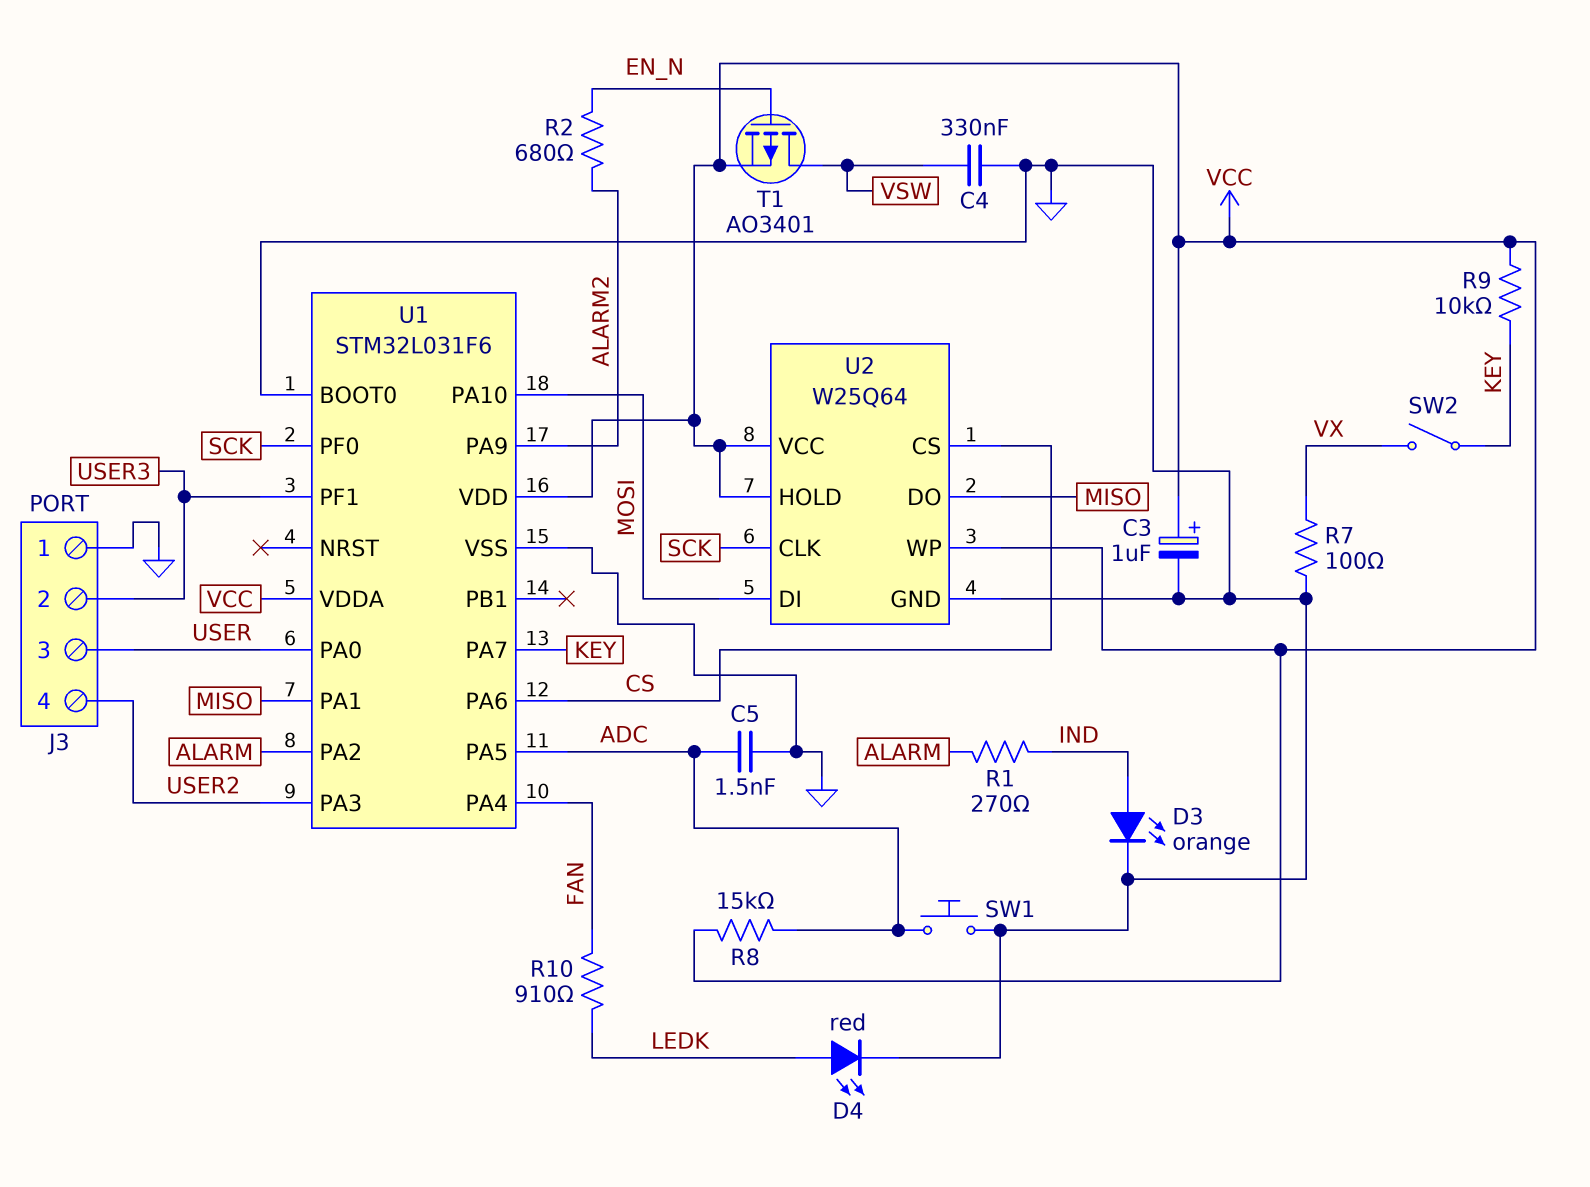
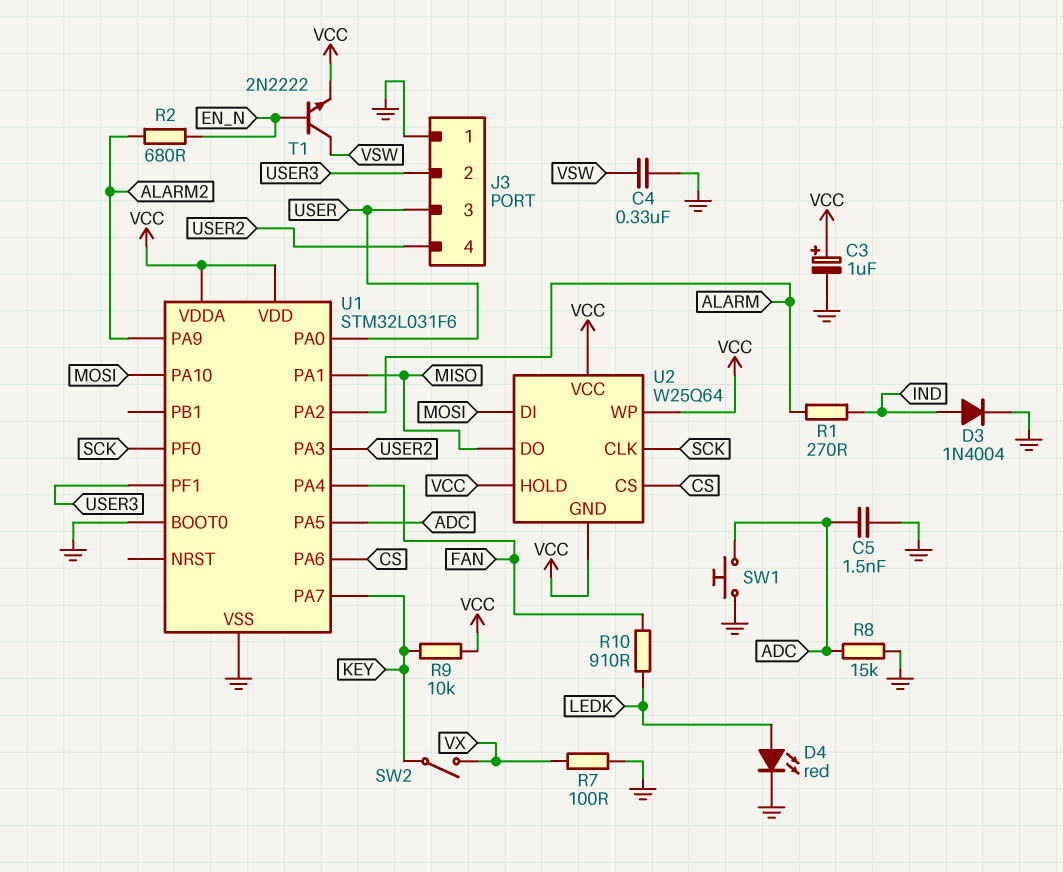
D3: LED orange (A IND, K GND) -> diode 1N4004 (A IND, K GND)
R8: 15k (ADC, VCC) -> 15k (ADC, GND)
T1: PMOS AO3401 (G EN_N, D VSW, S VCC) -> NPN 2N2222 (B EN_N, C VSW, E VCC)
U2 pin GND: GND -> VCC

